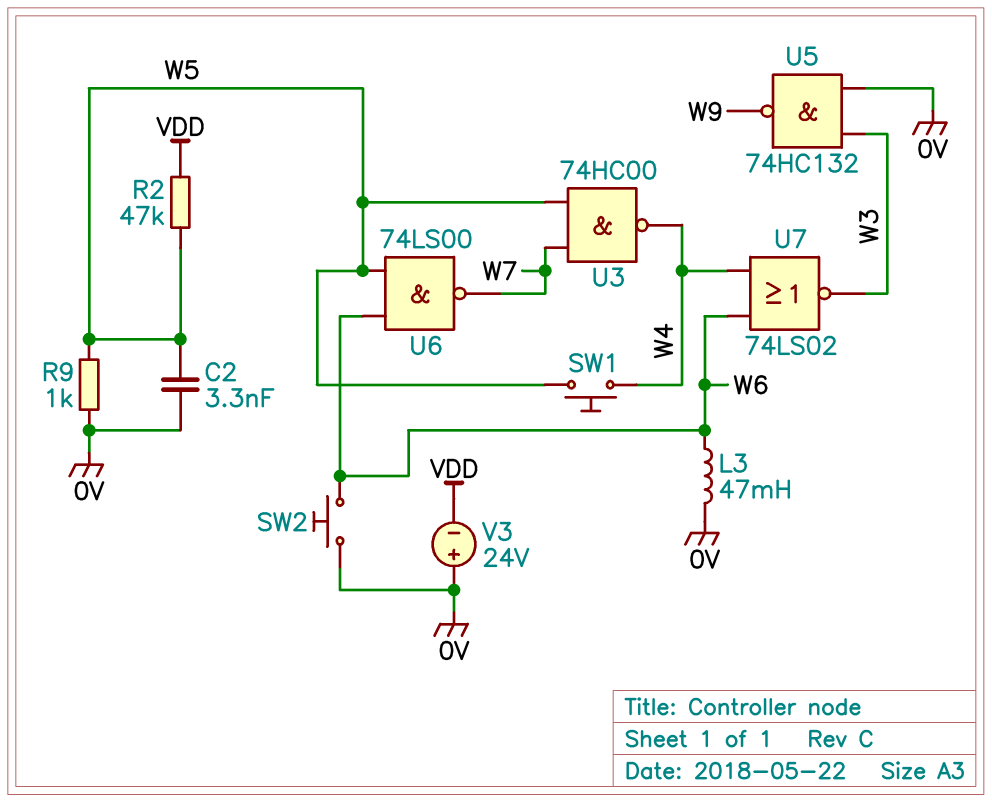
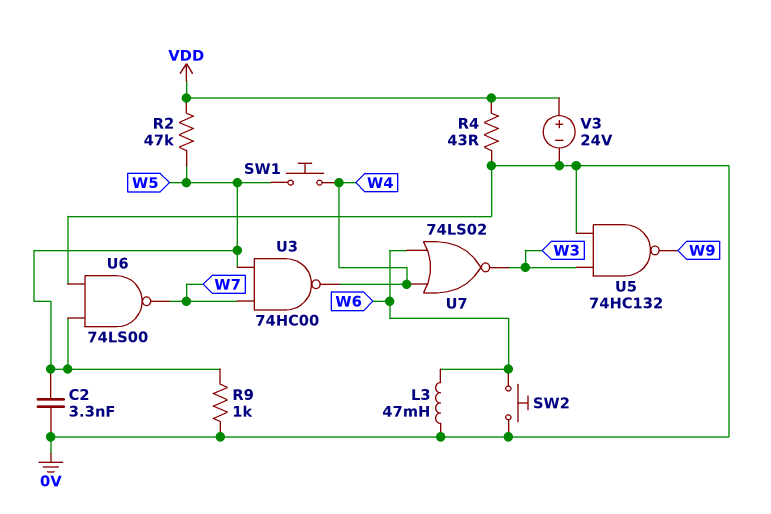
R4: none -> 43 (0V, VDD)
U6: NAND 74LS00 (in W5, in W6, out W7) -> NAND 74LS00 (in 0V, in W5, out W7)
V3: 24V (plus 0V, minus VDD) -> 24V (plus VDD, minus 0V)

